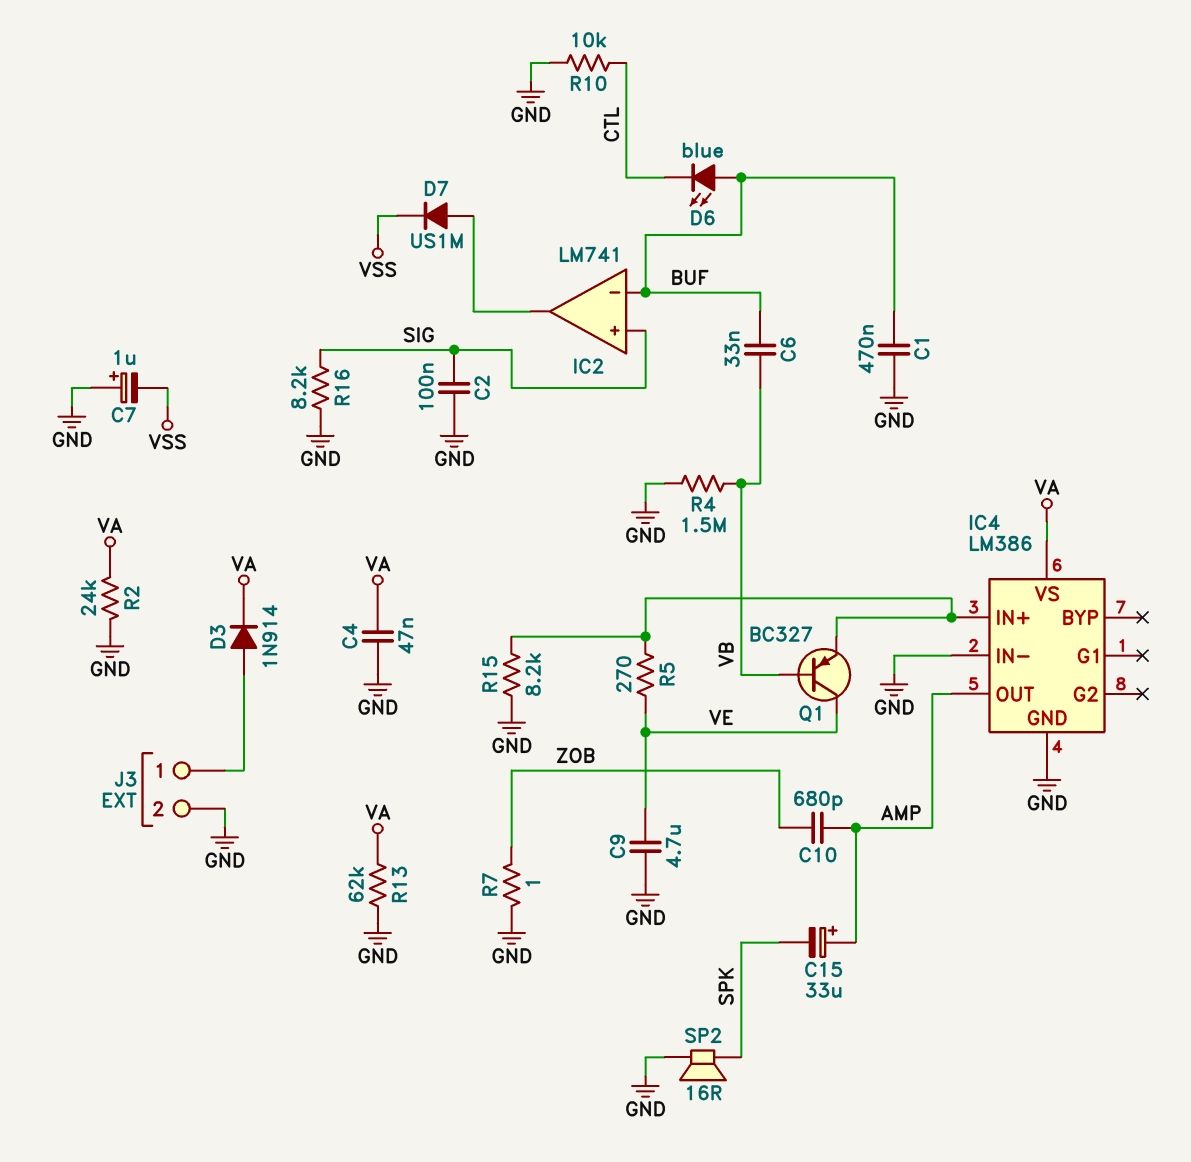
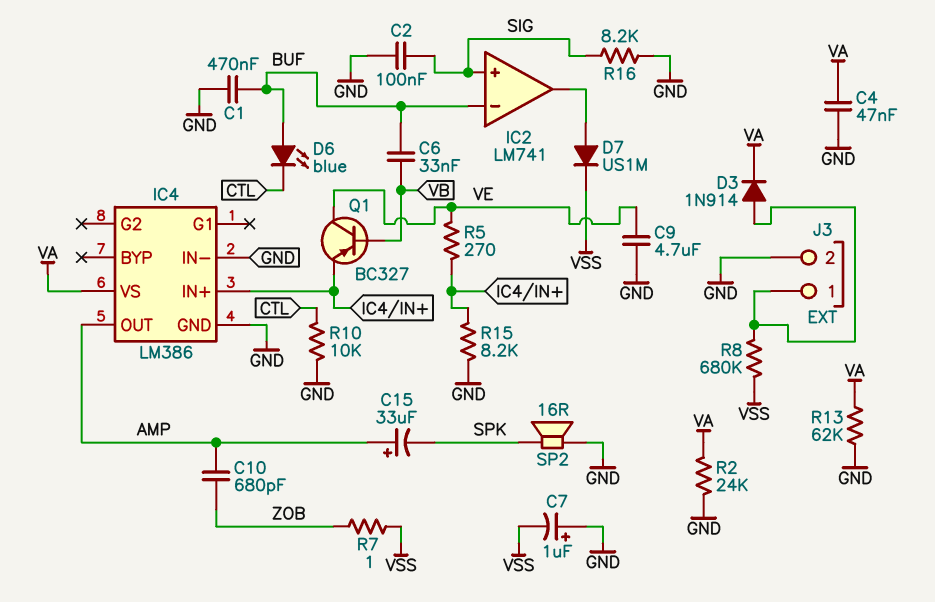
R4: 1.5M (GND, VB) -> none
R7: 1 (GND, ZOB) -> 1 (VSS, ZOB)
R8: none -> 680k (J3/1, VSS)

